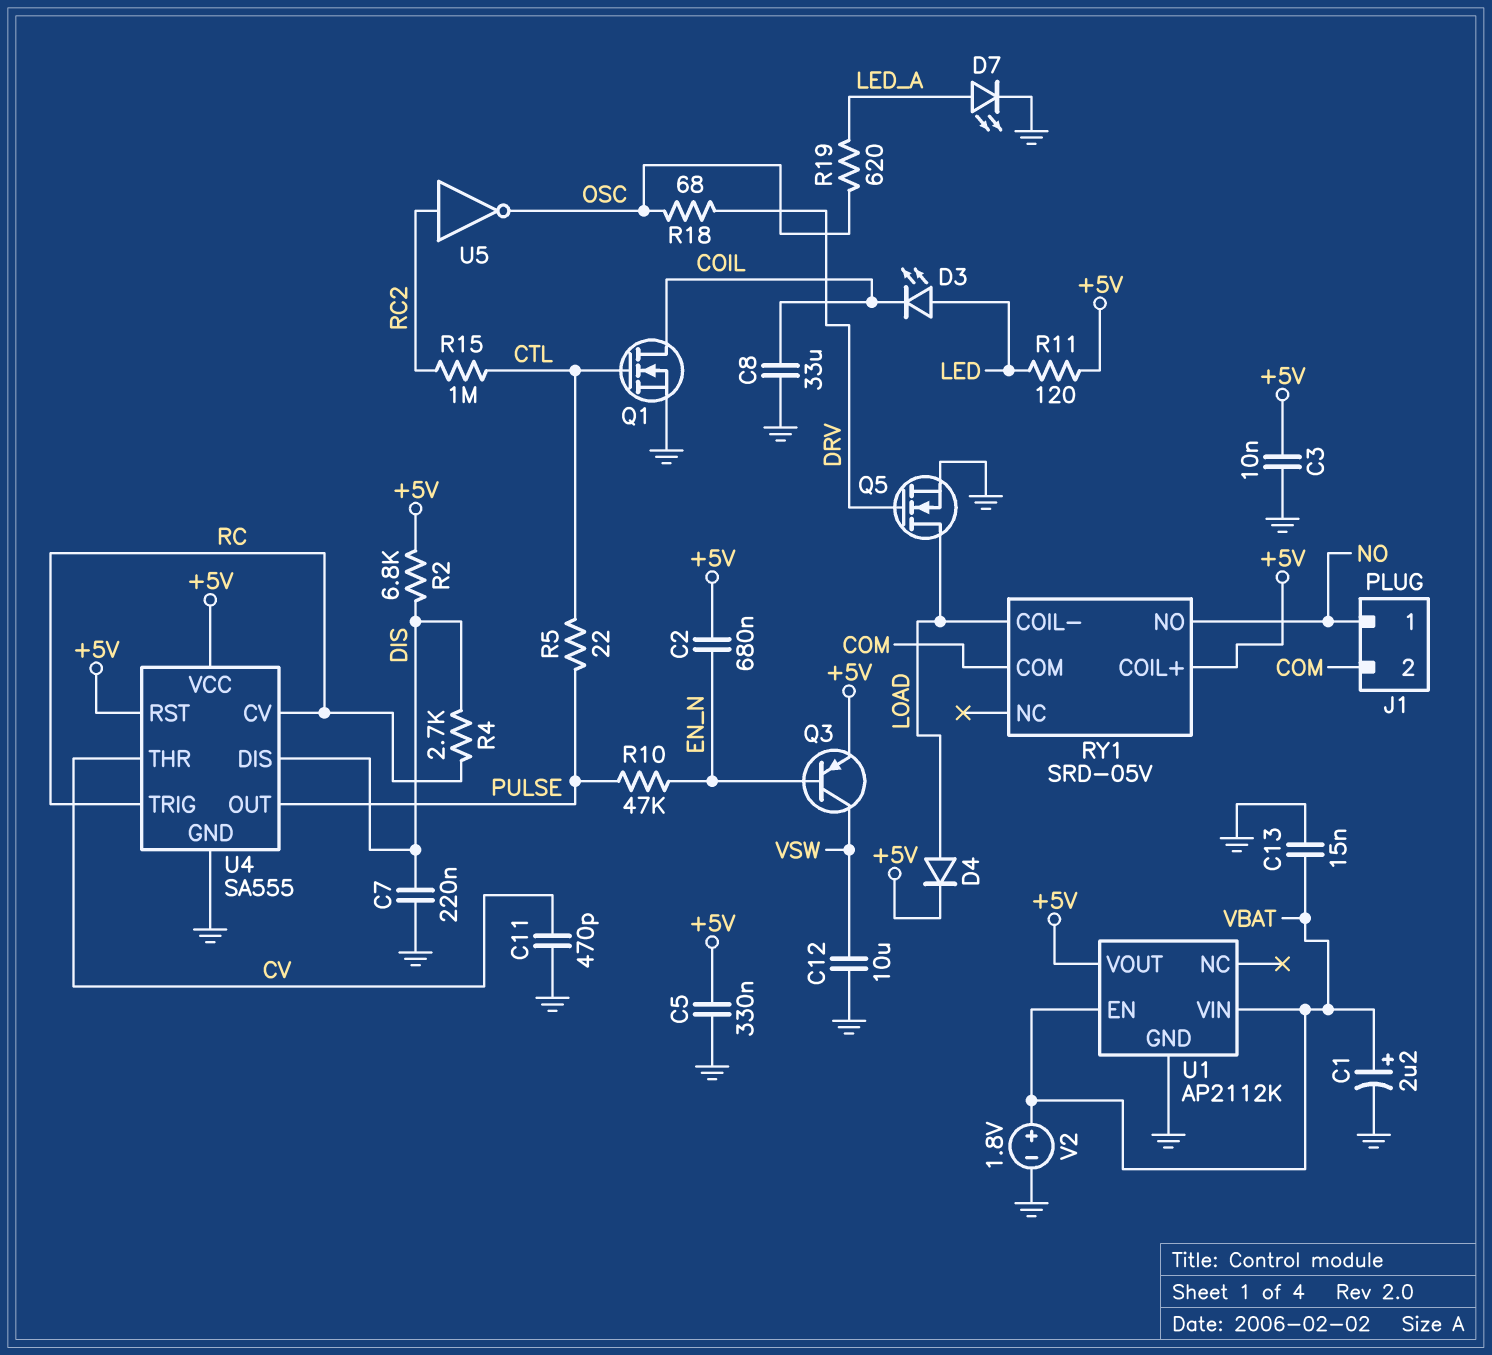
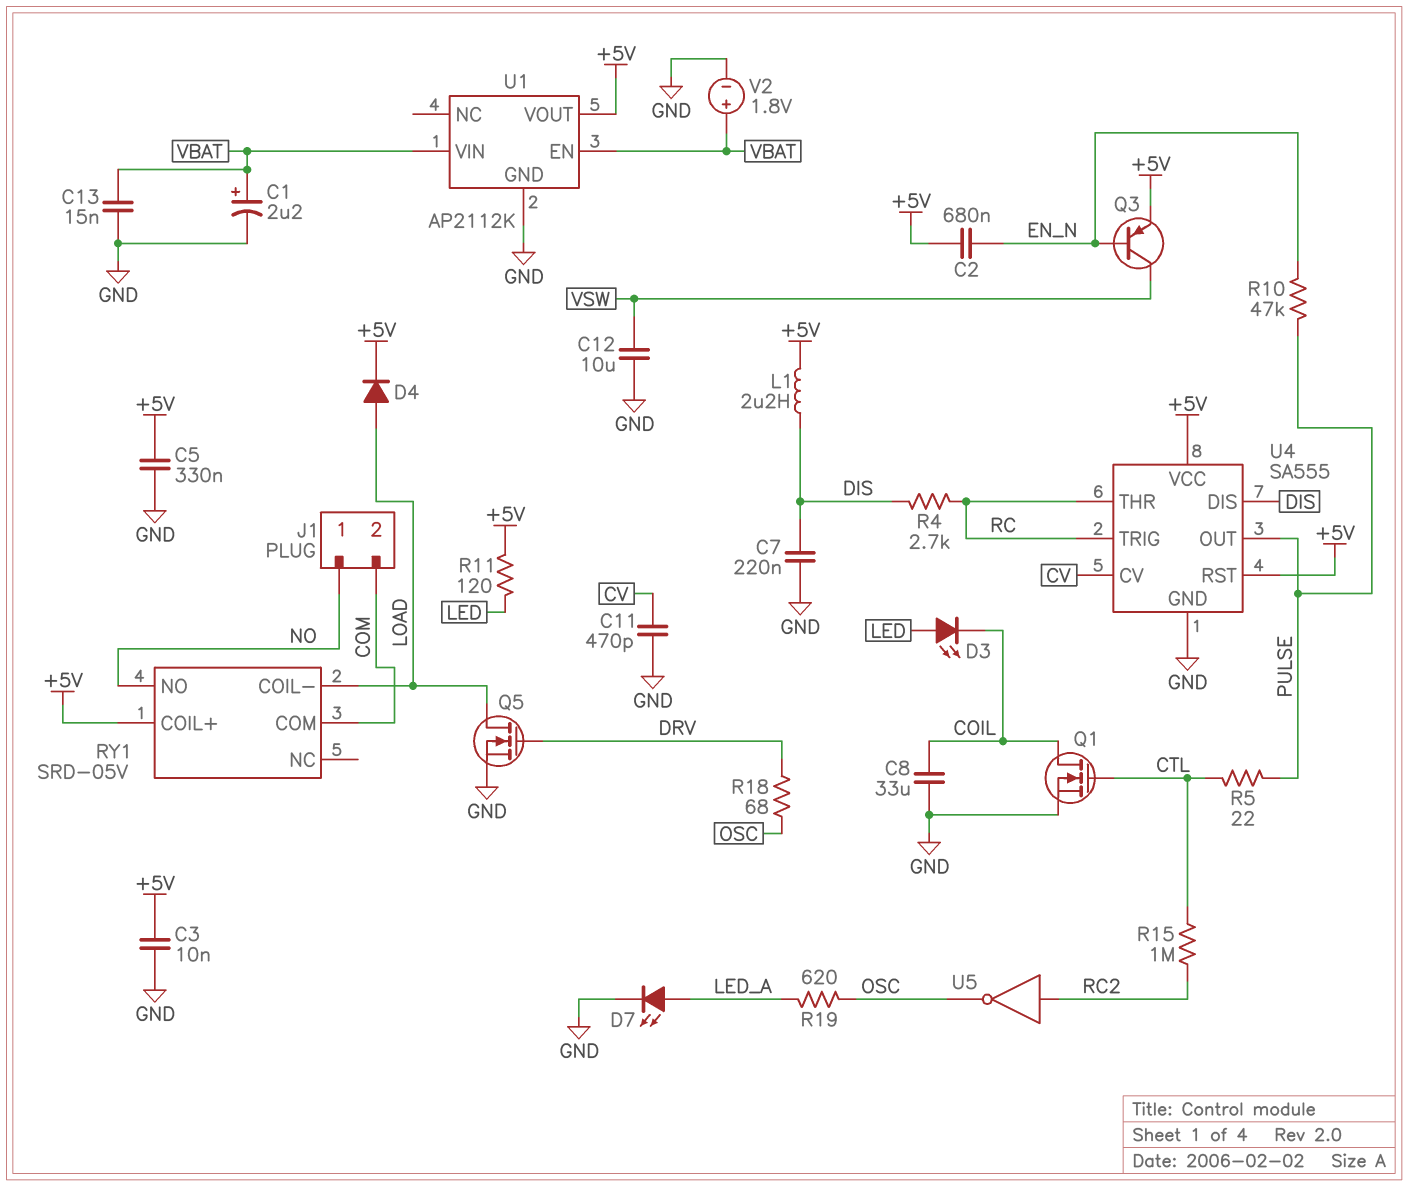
L1: none -> 2.2uH (+5V, DIS)
R2: 6.8k (+5V, DIS) -> none
U4 pin CV: RC -> CV
U4 pin THR: CV -> RC

